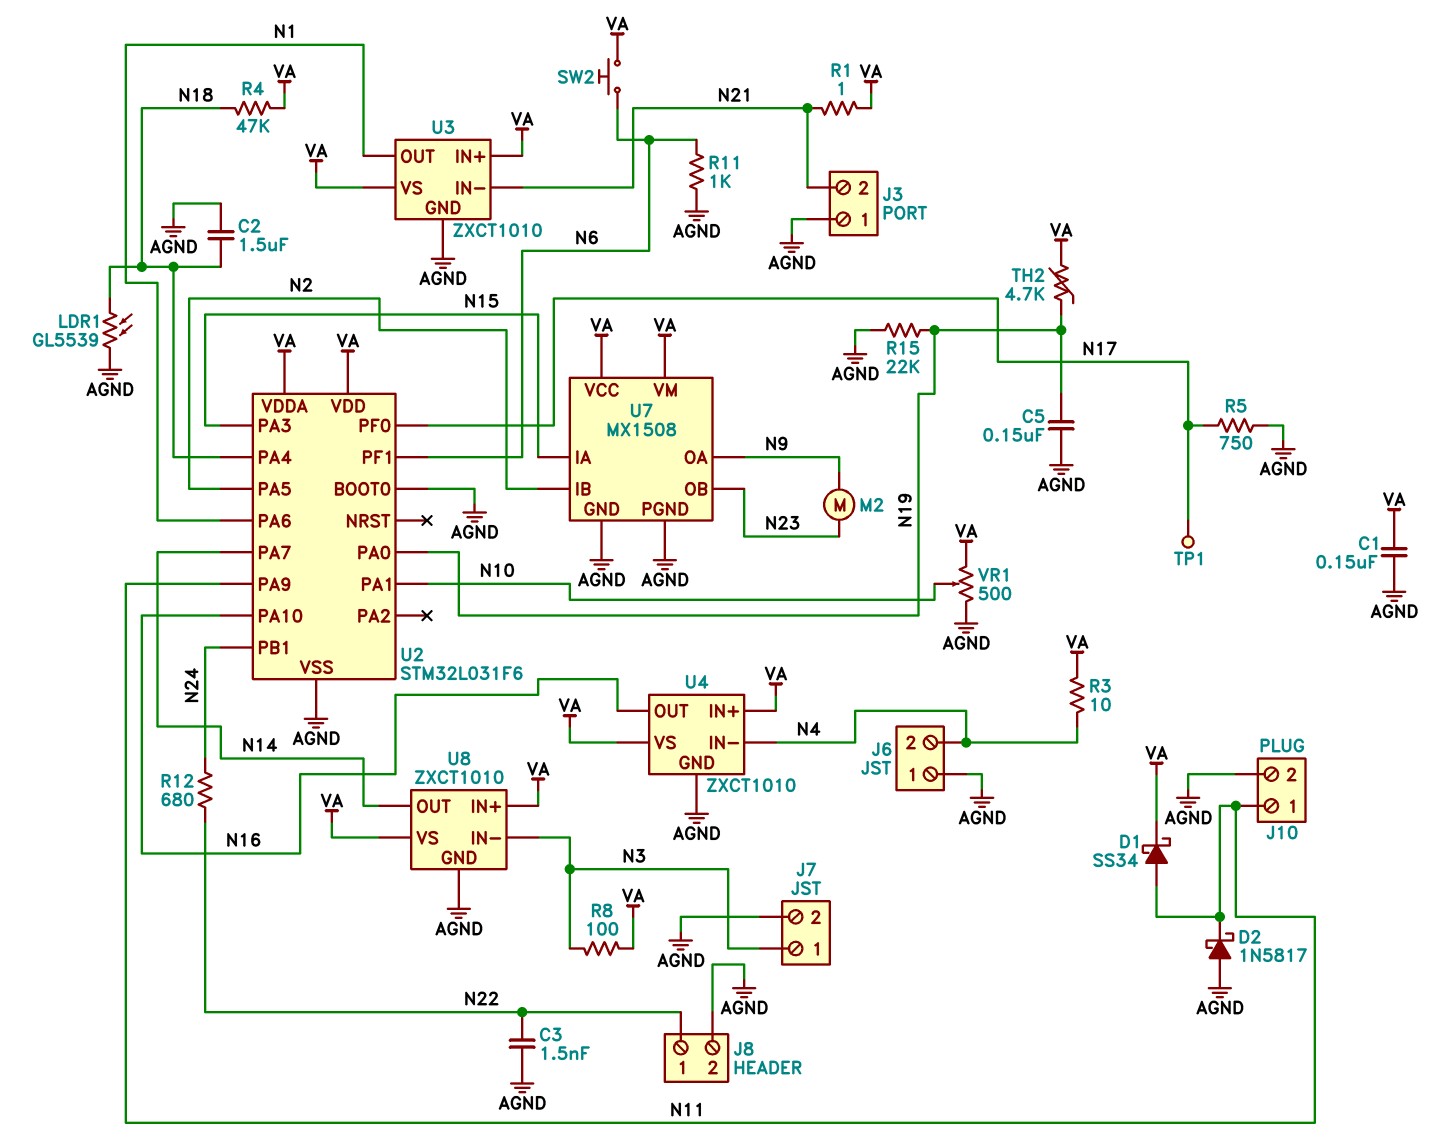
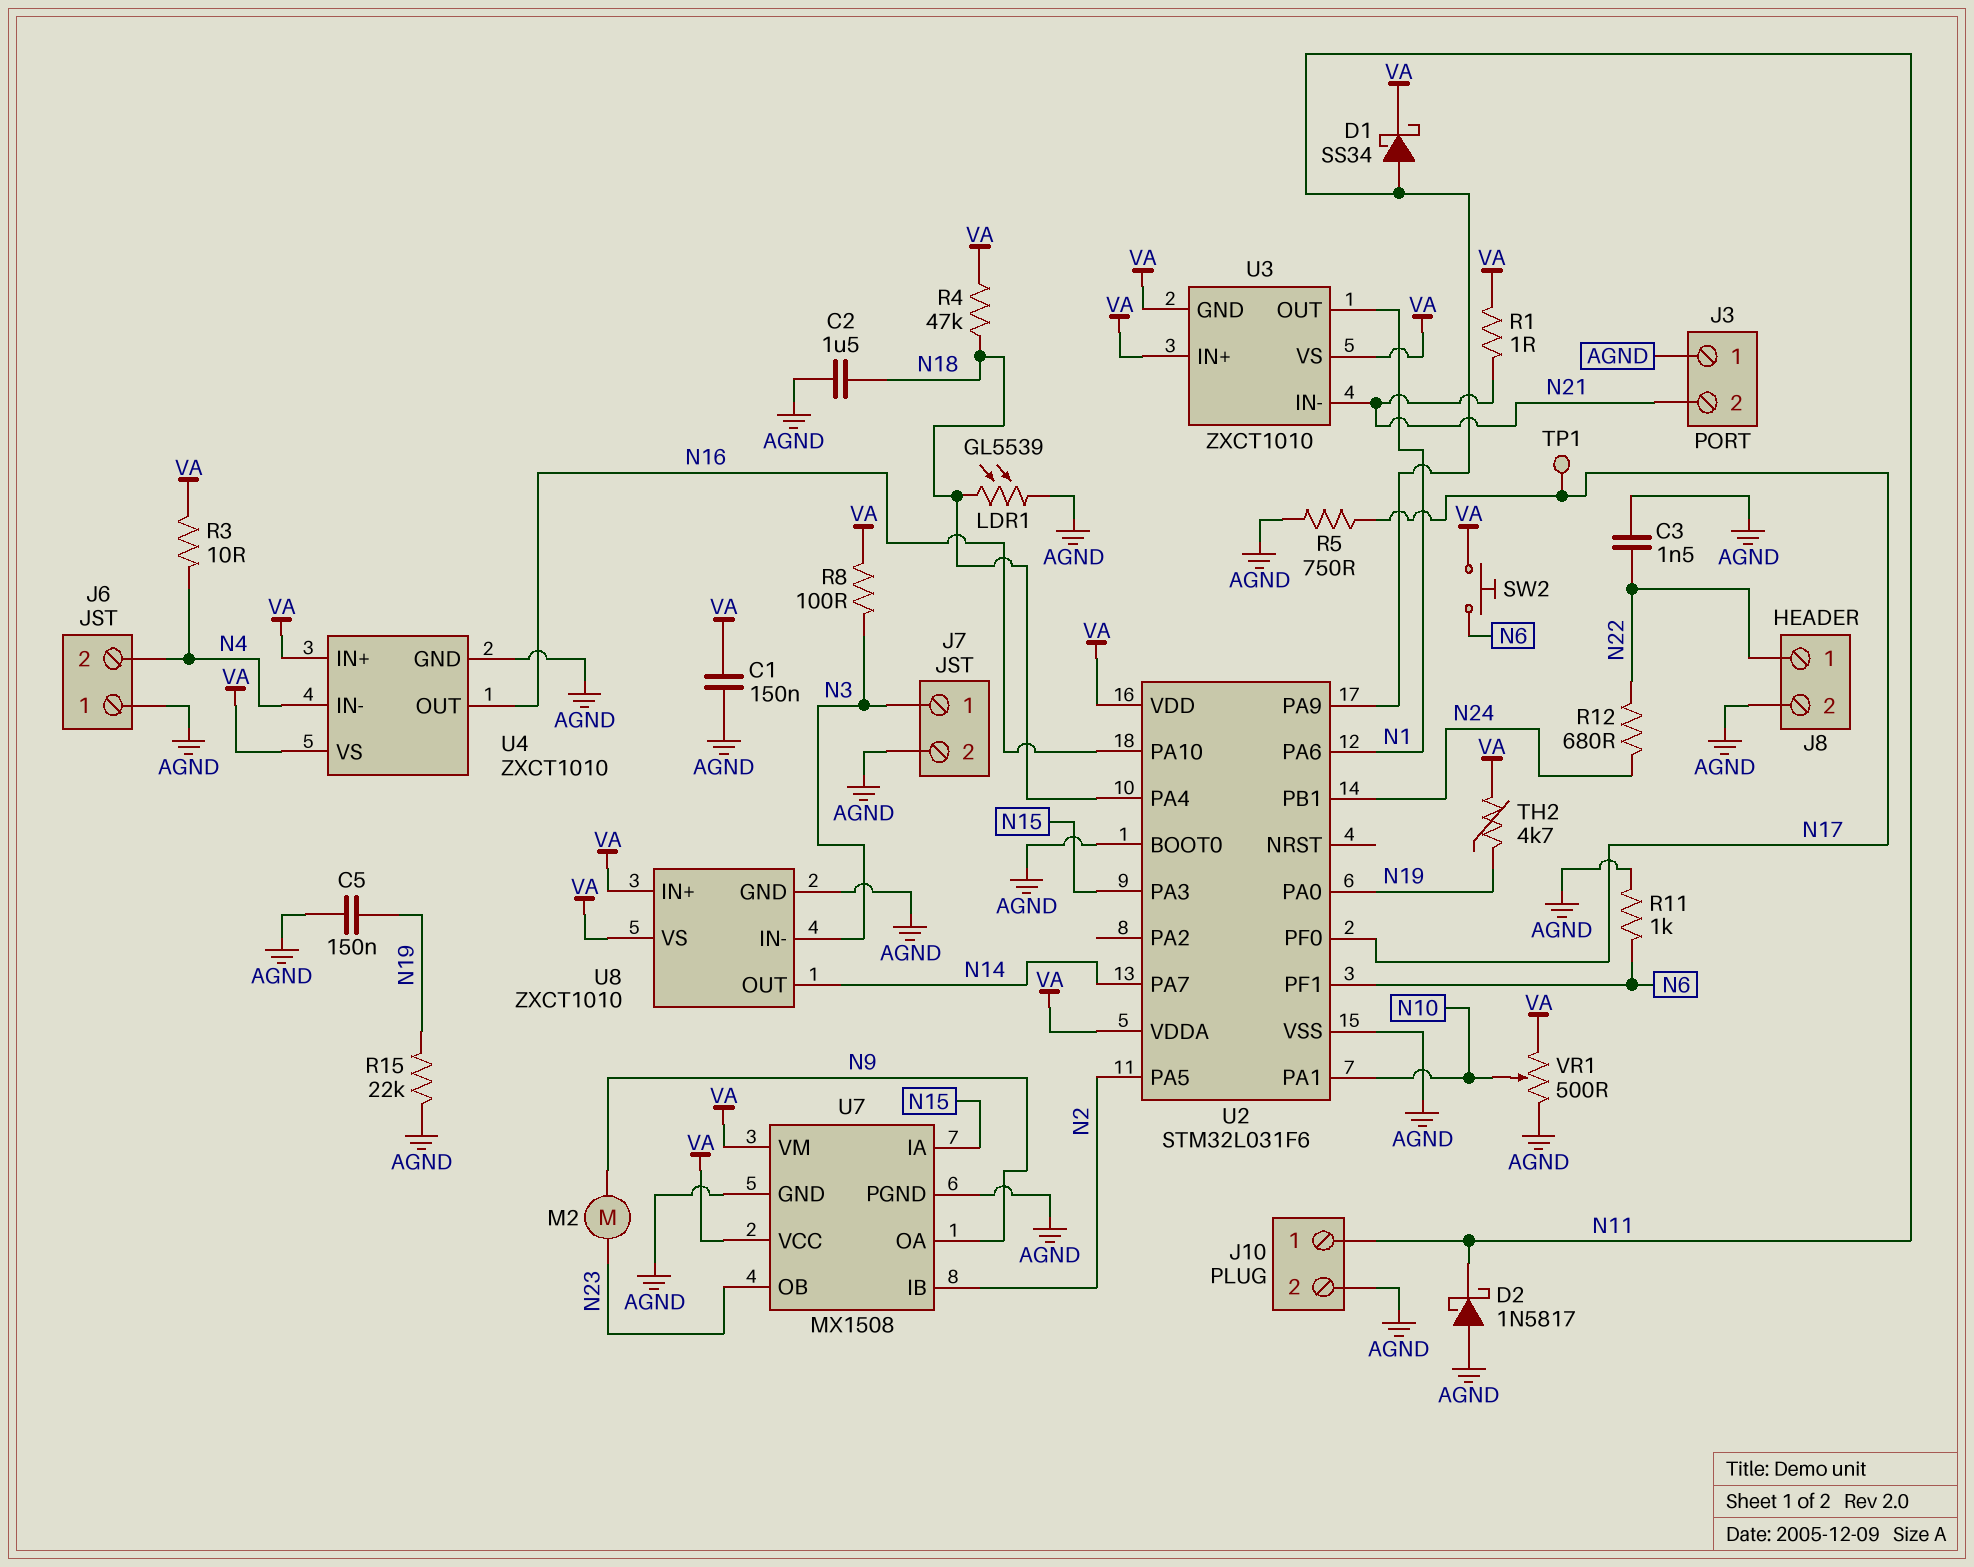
U3 pin GND: AGND -> VA

